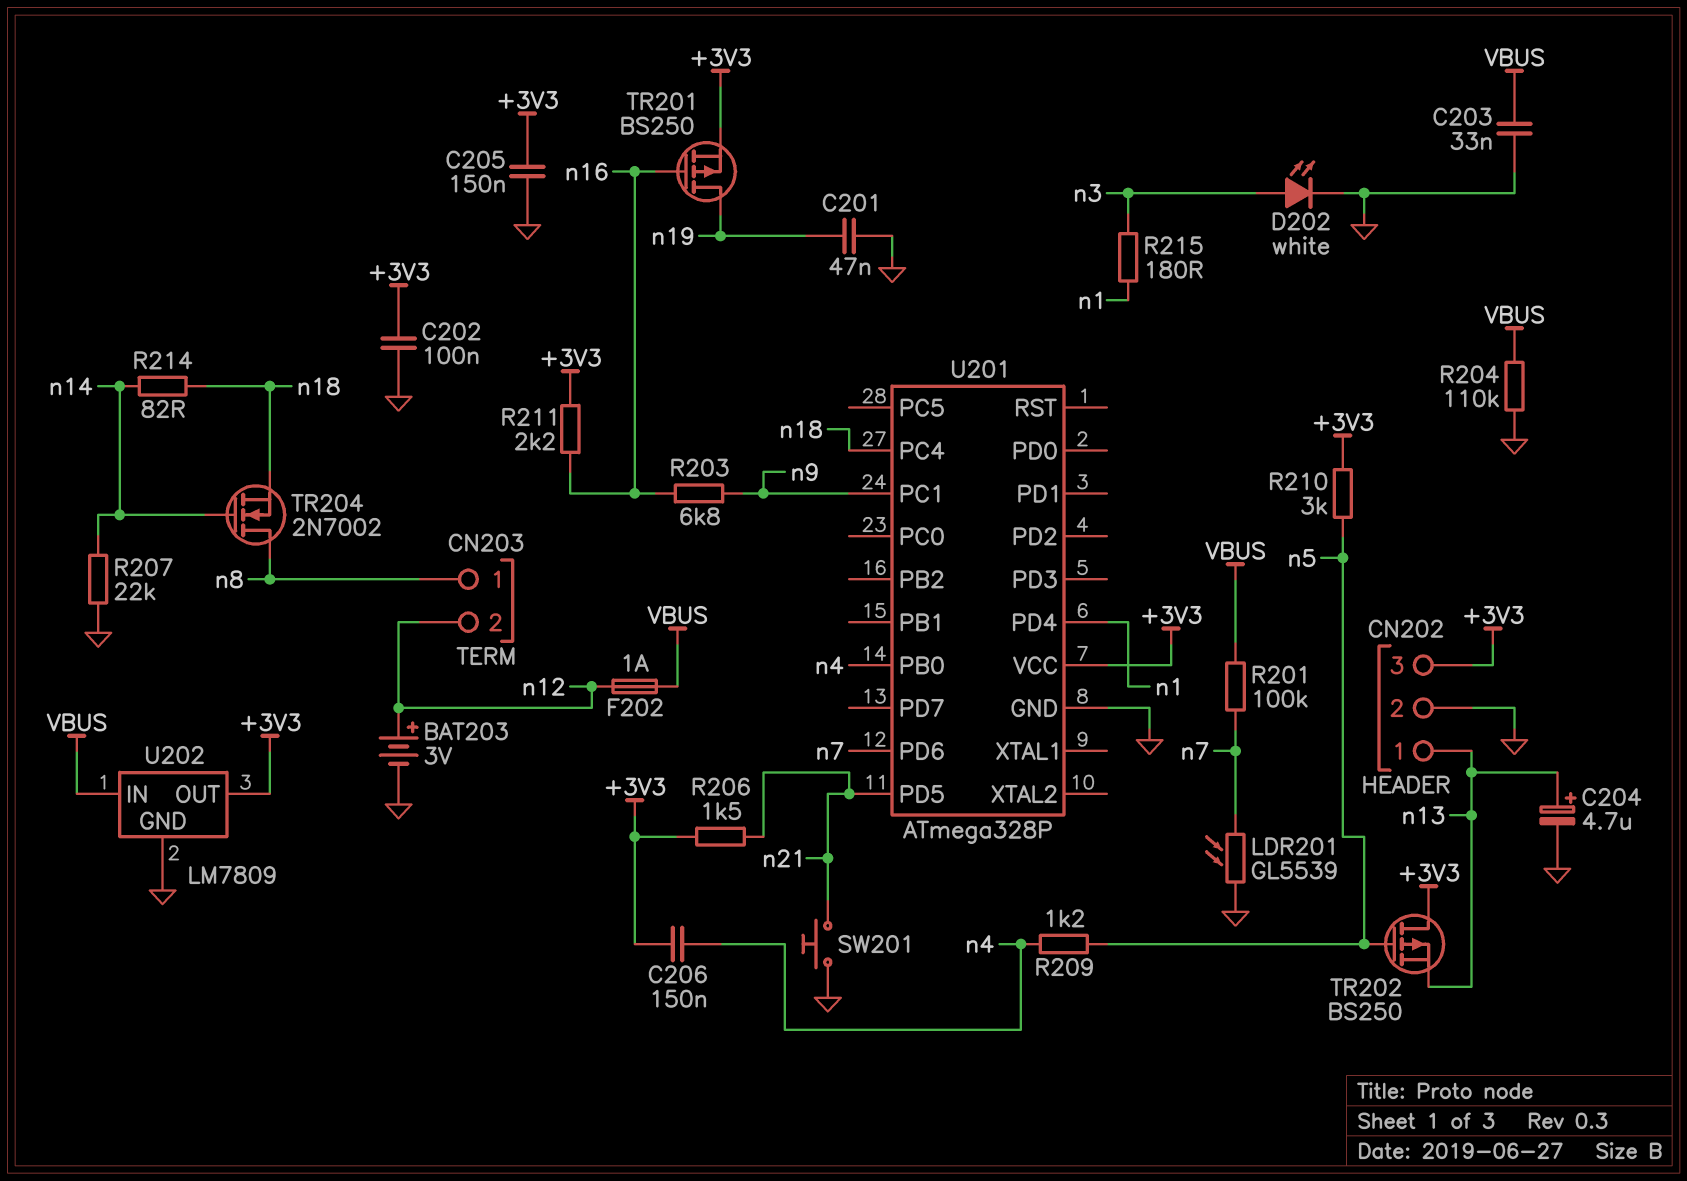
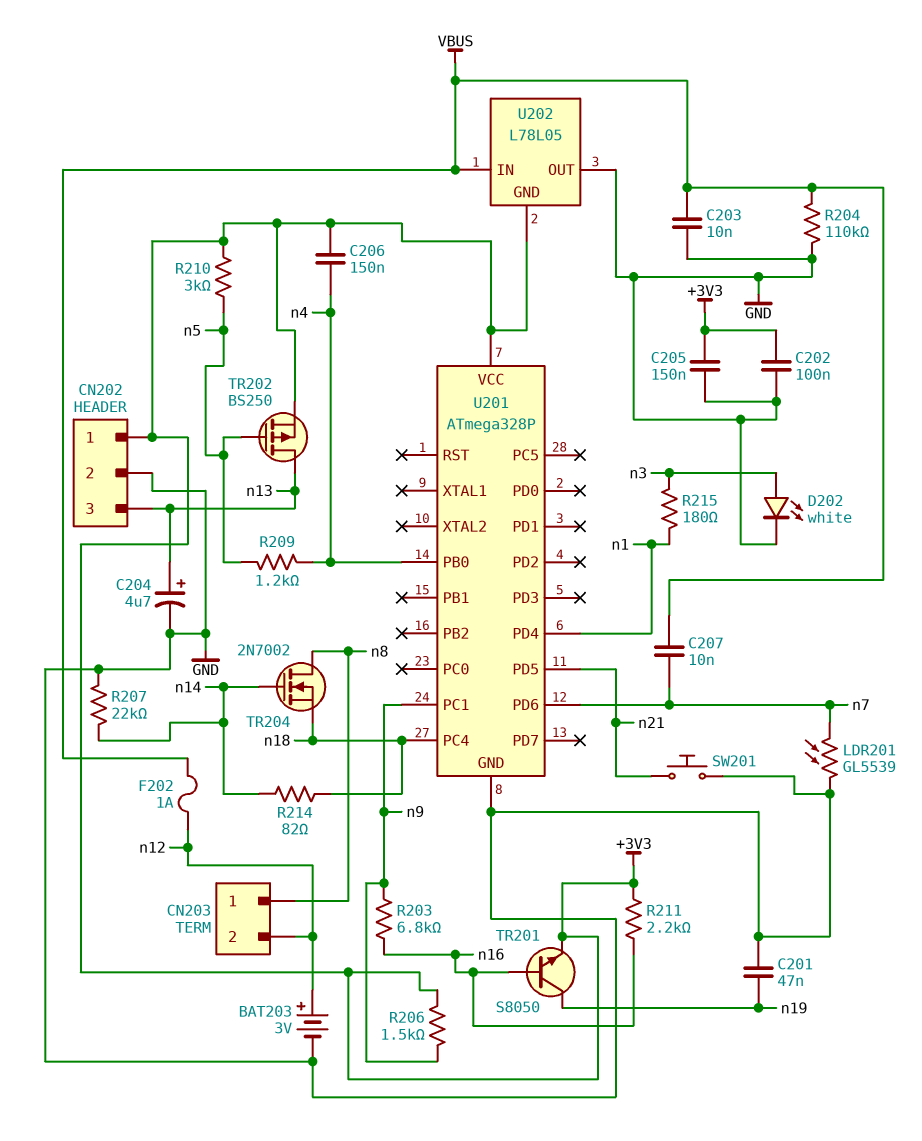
C203: 33nF (GND, VBUS) -> 10nF (GND, VBUS)
C207: none -> 10nF (VBUS, n7)
CN202 pin 1: n13 -> +3V3
CN202 pin 3: +3V3 -> n13
R201: 100k (VBUS, n7) -> none
R206: 1.5k (+3V3, n21) -> 1.5k (+3V3, n9)
TR201: PMOS BS250 (G n16, D n19, S +3V3) -> NPN S8050 (B n16, C n19, E +3V3)
TR202: PMOS BS250 (G n5, D +3V3, S n13) -> PMOS BS250 (G n5, D n13, S +3V3)
U202: LM7809 -> L78L05
U202 pin GND: GND -> +3V3
U202 pin OUT: +3V3 -> GND

